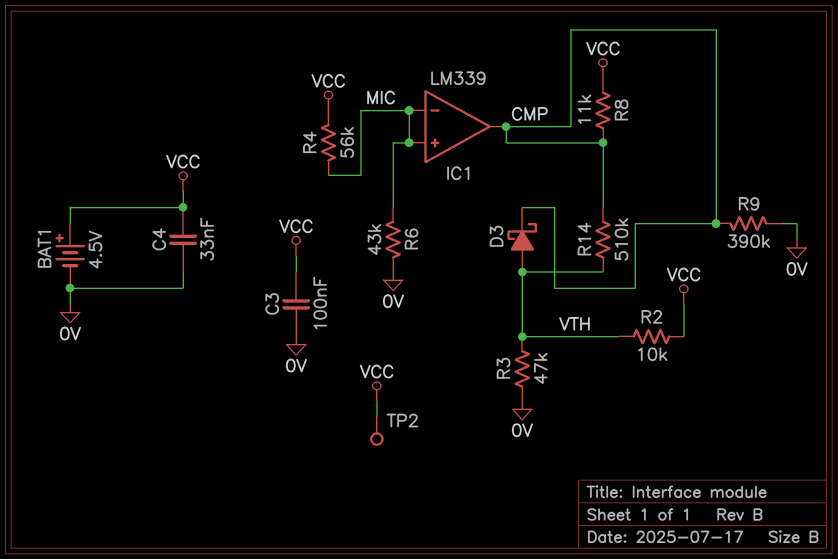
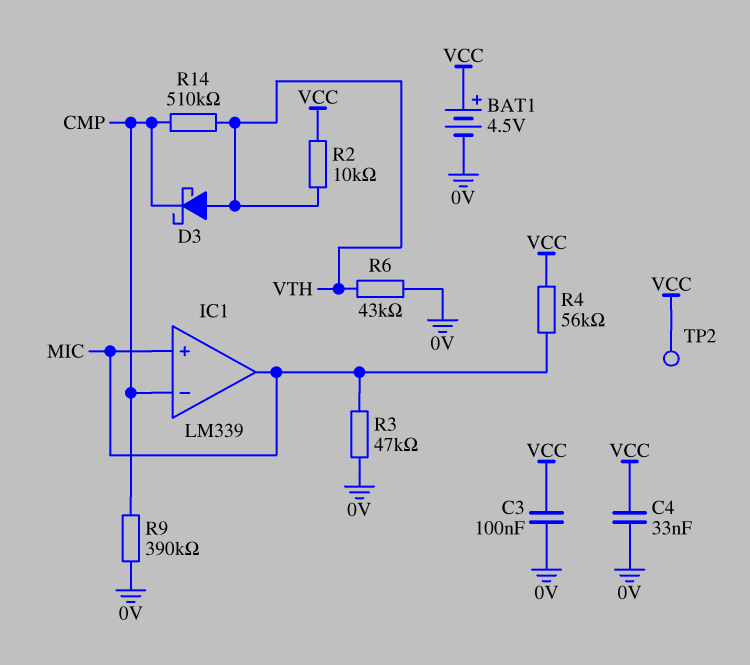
IC1 pin in-: MIC -> CMP
IC1 pin out: CMP -> MIC
R3: 47k (0V, VTH) -> 47k (0V, MIC)
R6: 43k (0V, MIC) -> 43k (0V, VTH)
R8: 11k (CMP, VCC) -> none

